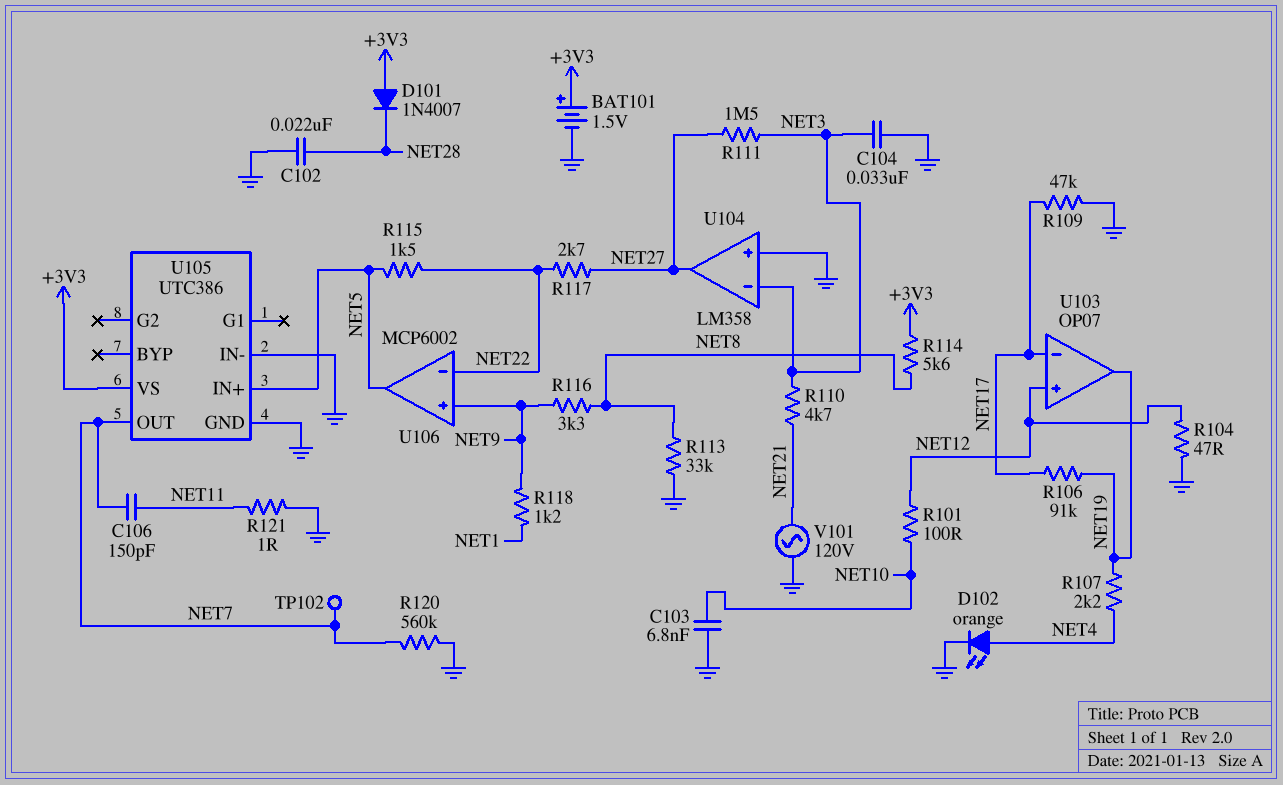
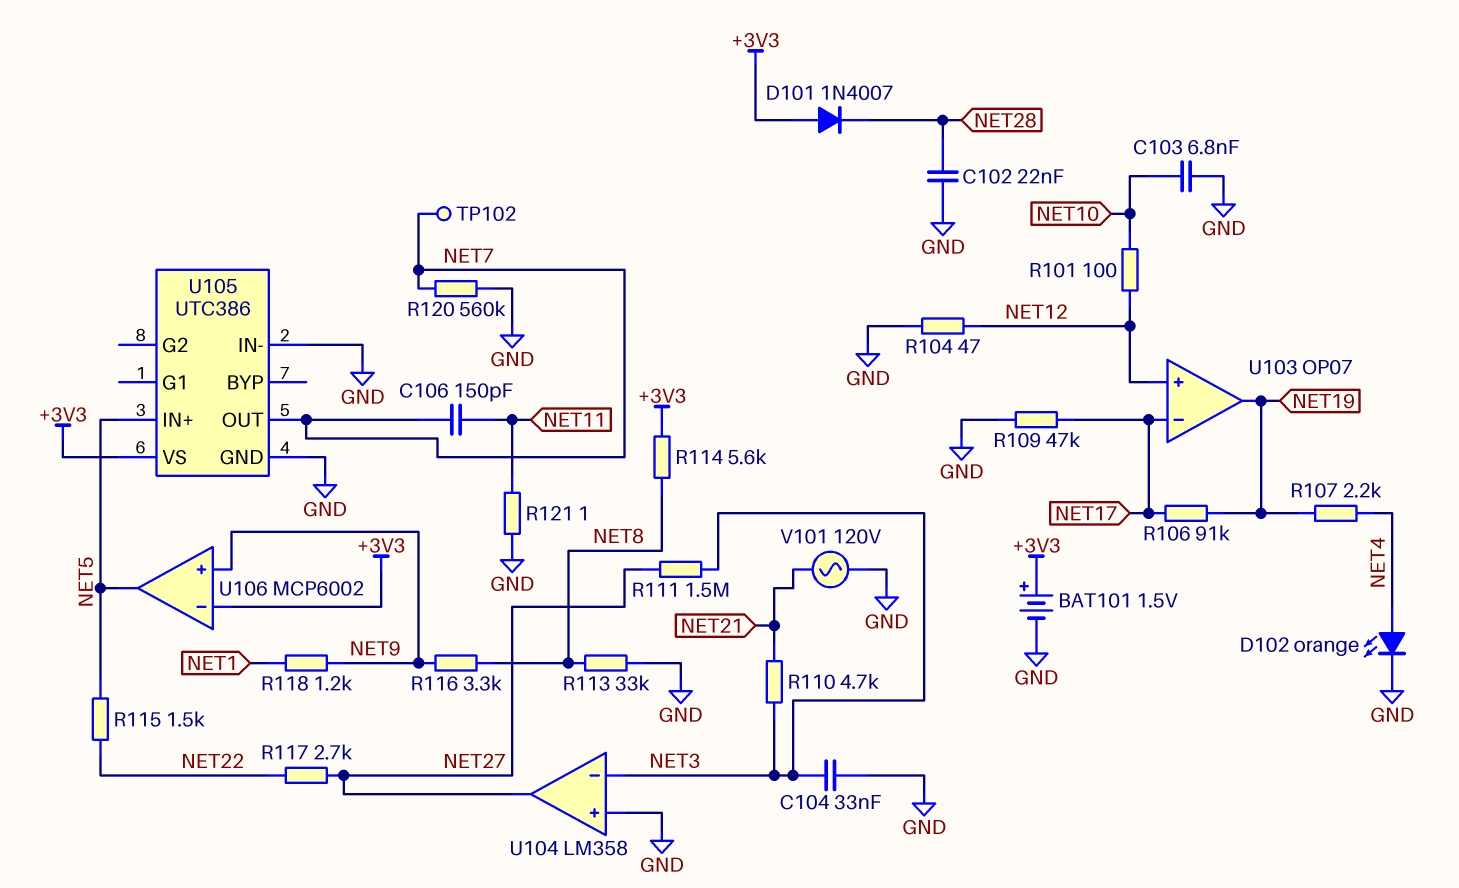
U106 pin in-: NET22 -> +3V3

